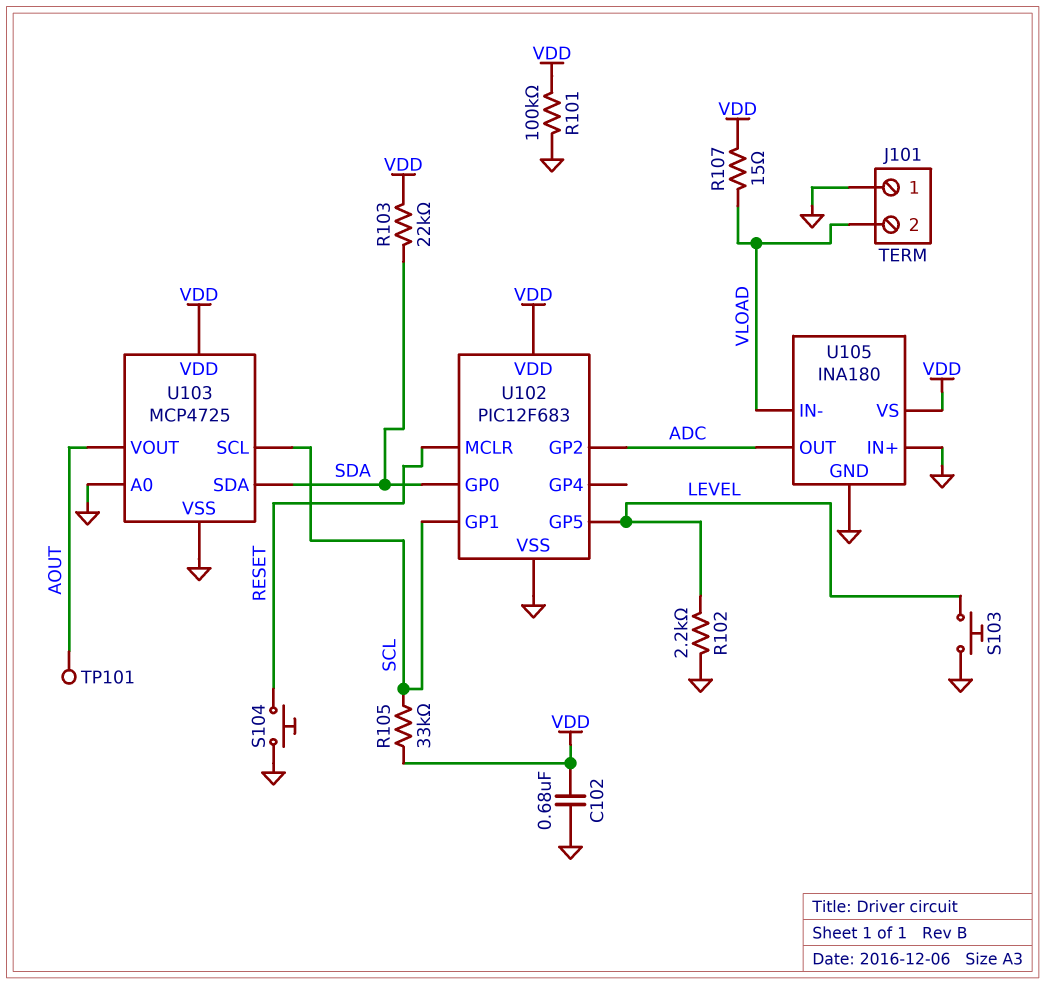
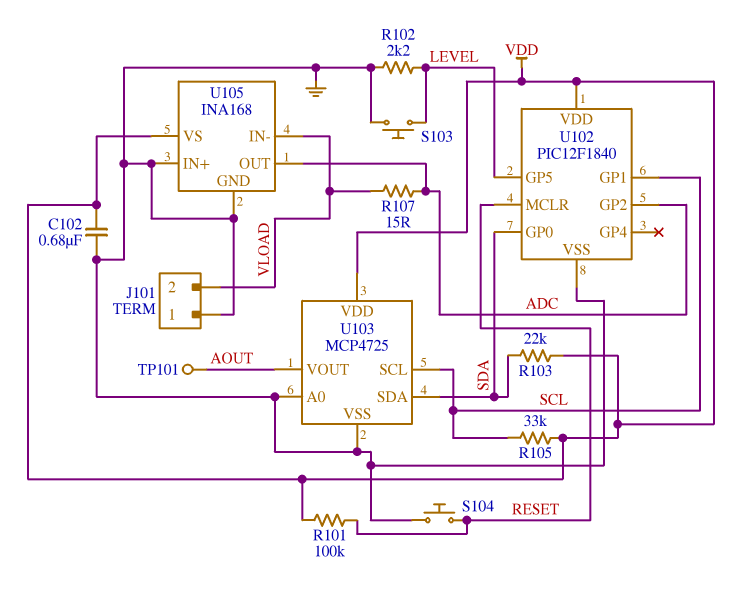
R101: 100k (GND, VDD) -> 100k (RESET, VDD)
R107: 15 (VDD, VLOAD) -> 15 (ADC, VLOAD)
U102: PIC12F683 -> PIC12F1840
U105: INA180 -> INA168

